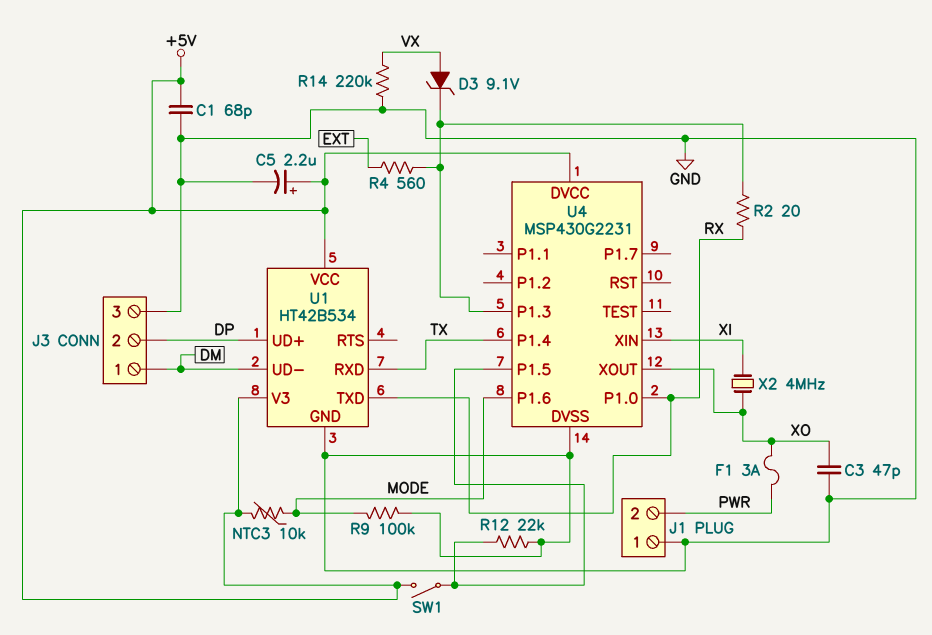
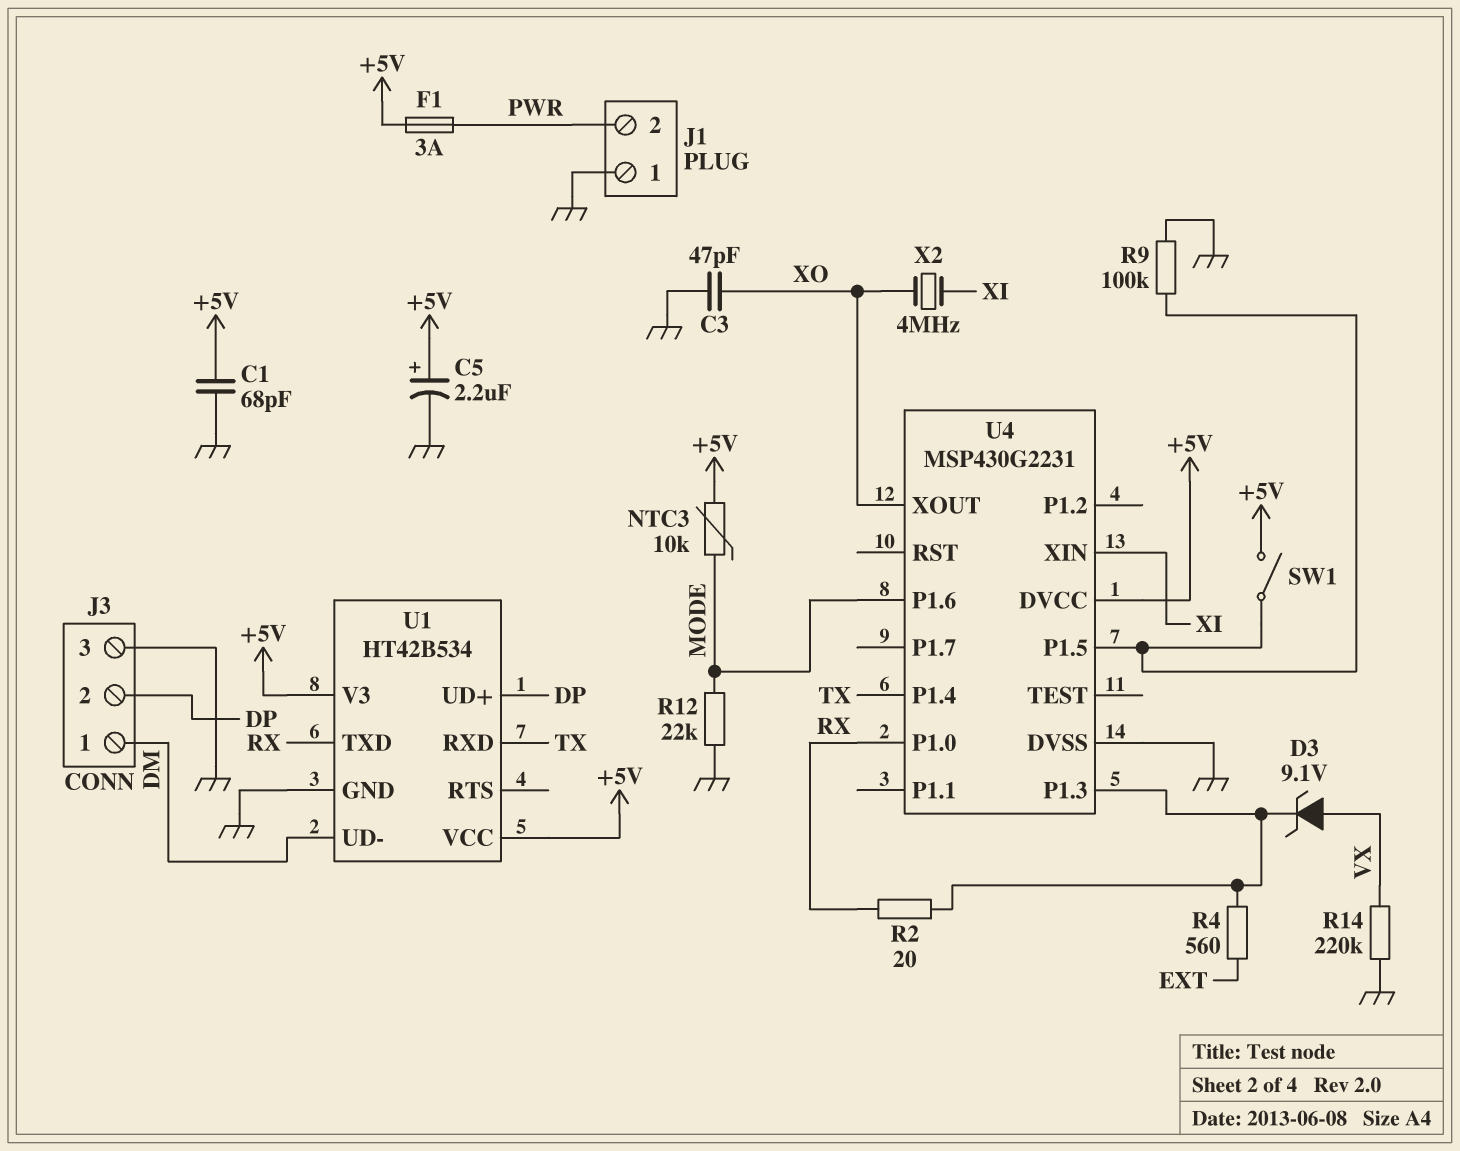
F1: 3A (PWR, XO) -> 3A (+5V, PWR)
R9: 100k (GND, MODE) -> 100k (GND, U4/P1.5)
R12: 22k (GND, U4/P1.5) -> 22k (GND, MODE)

